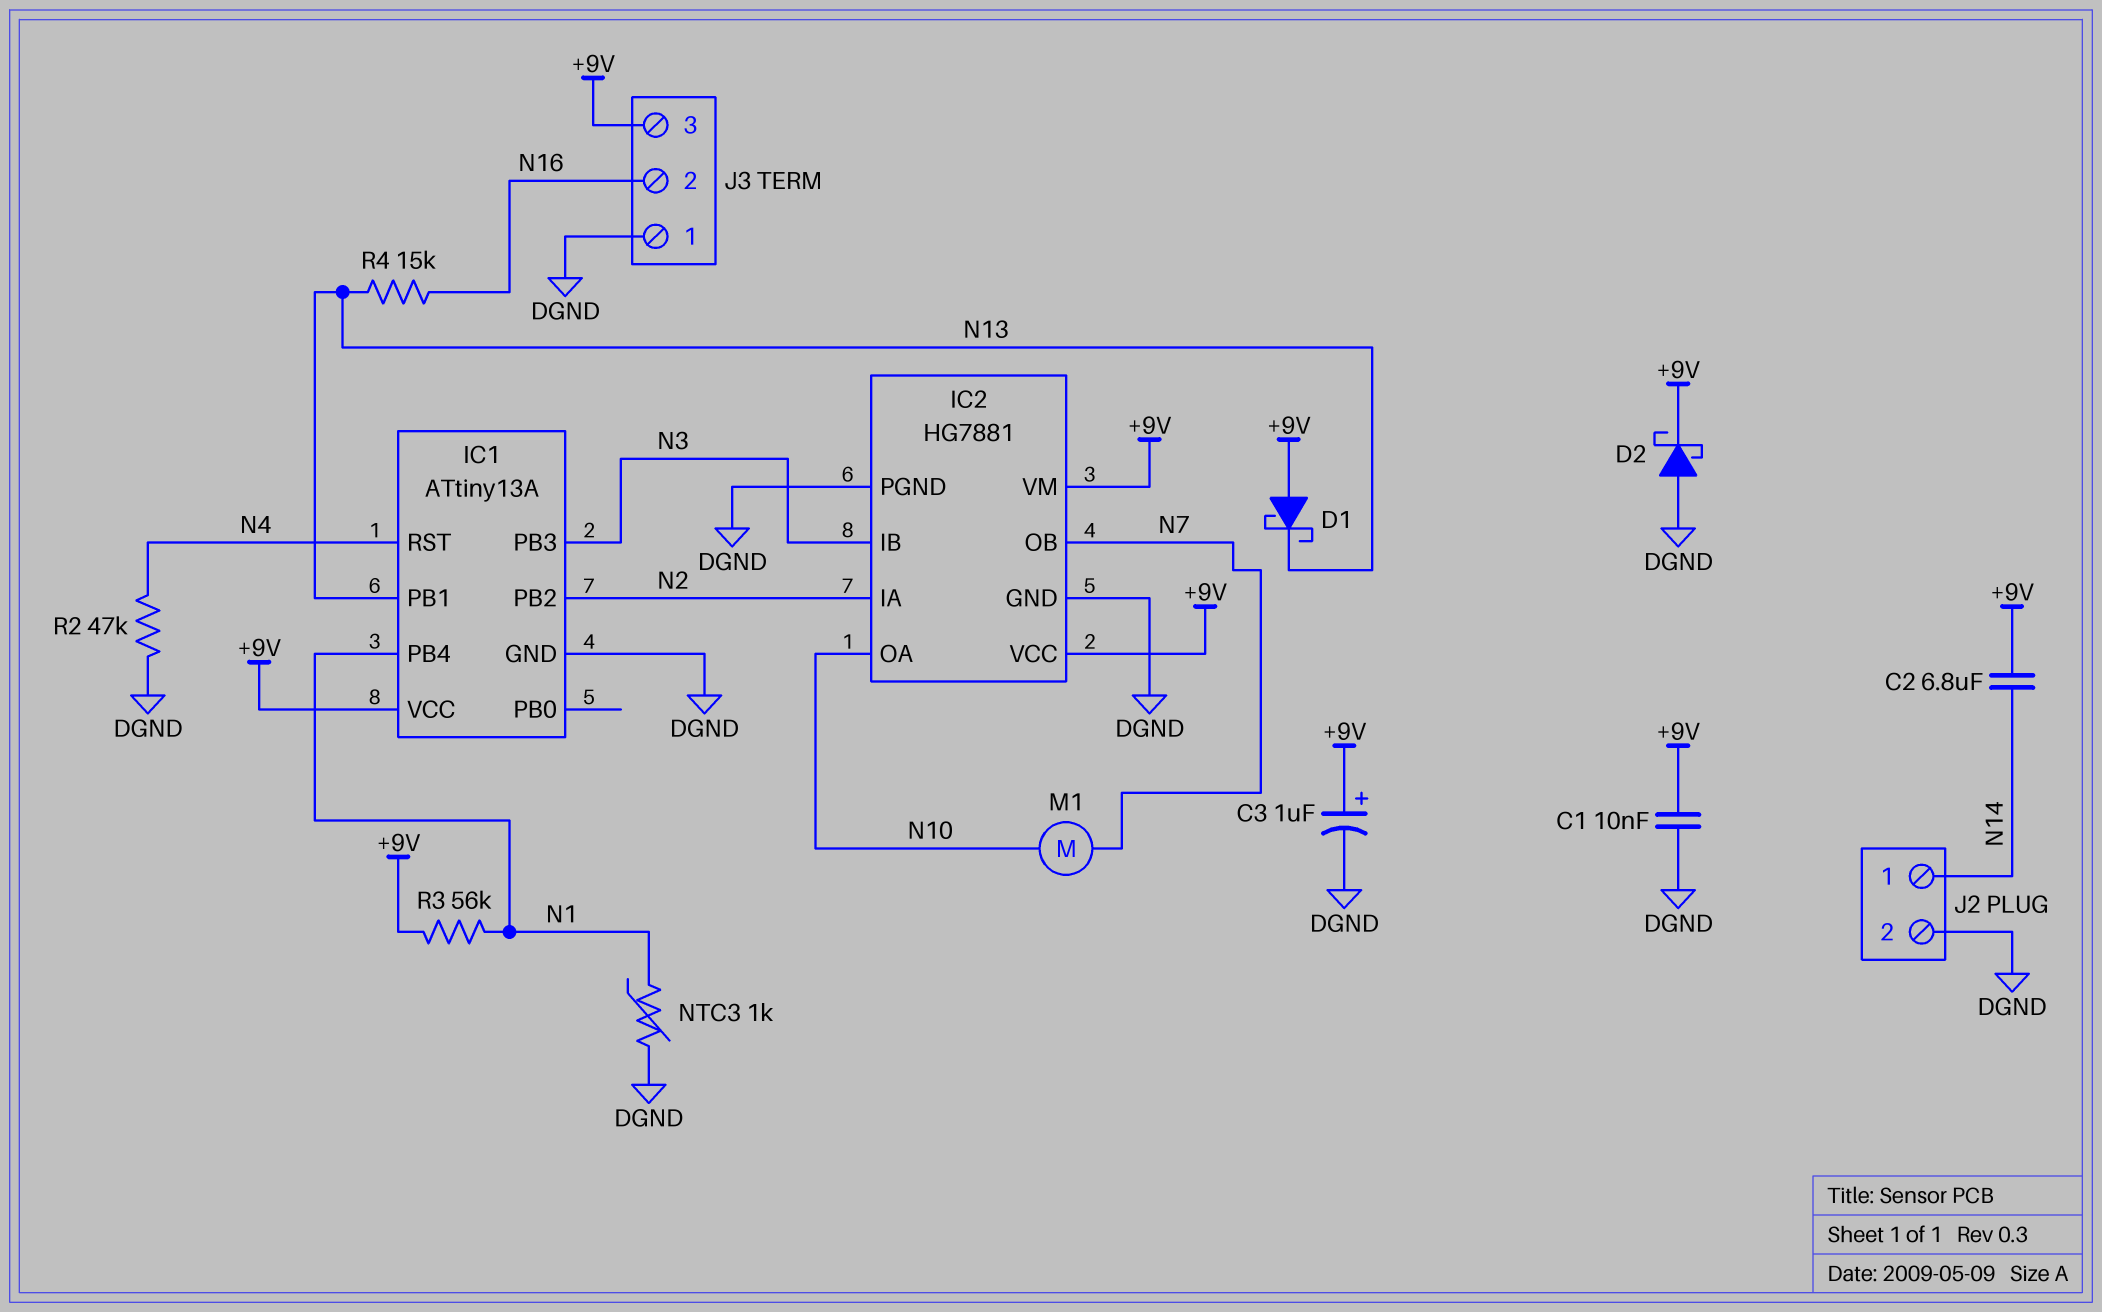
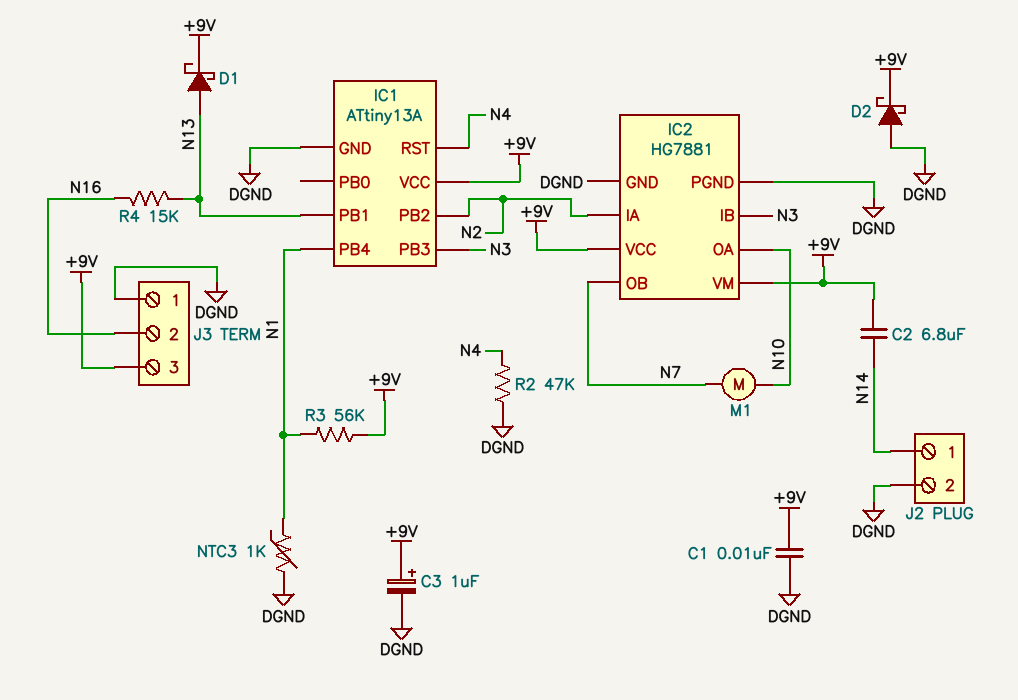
D1: schottky (A +9V, K N13) -> schottky (A N13, K +9V)

